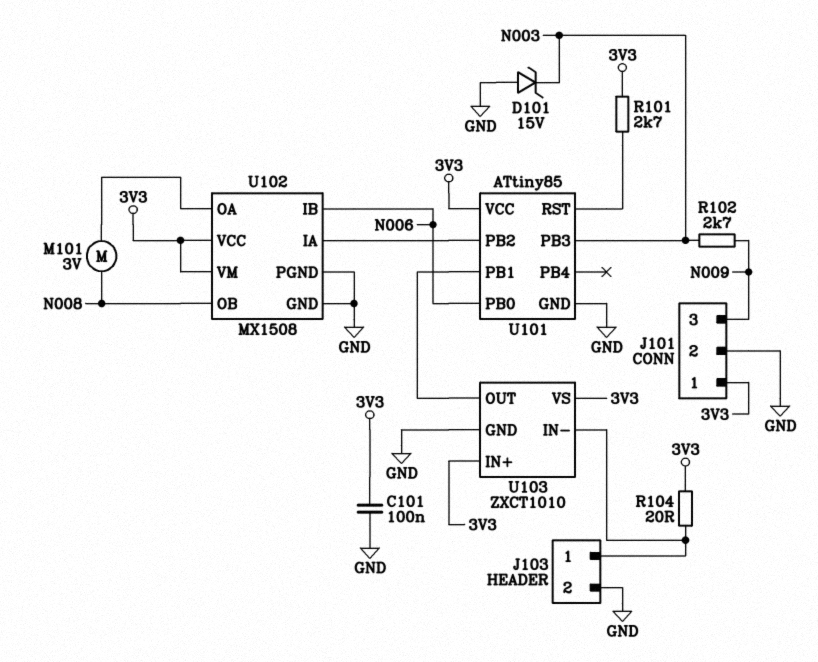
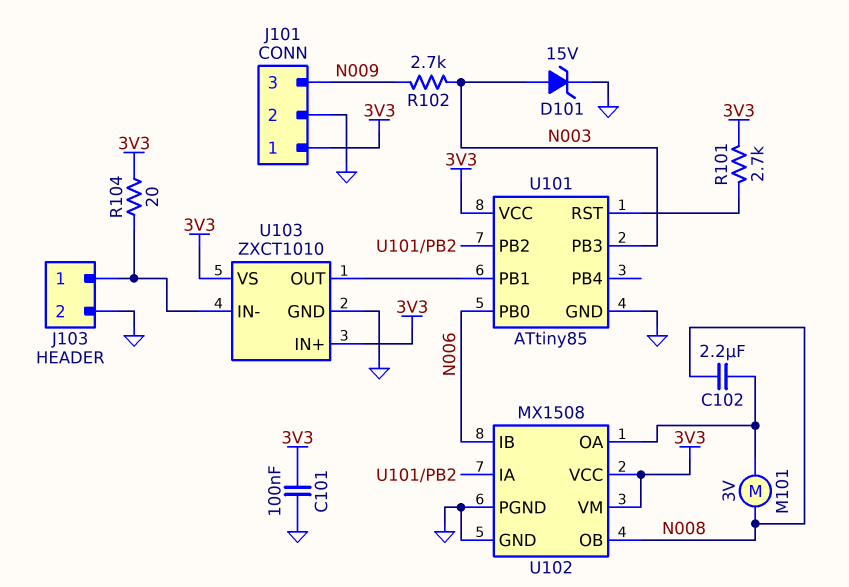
C102: none -> 2.2uF (N008, U102/OA)
D101: zener 15V (A GND, K N003) -> zener 15V (A N003, K GND)

